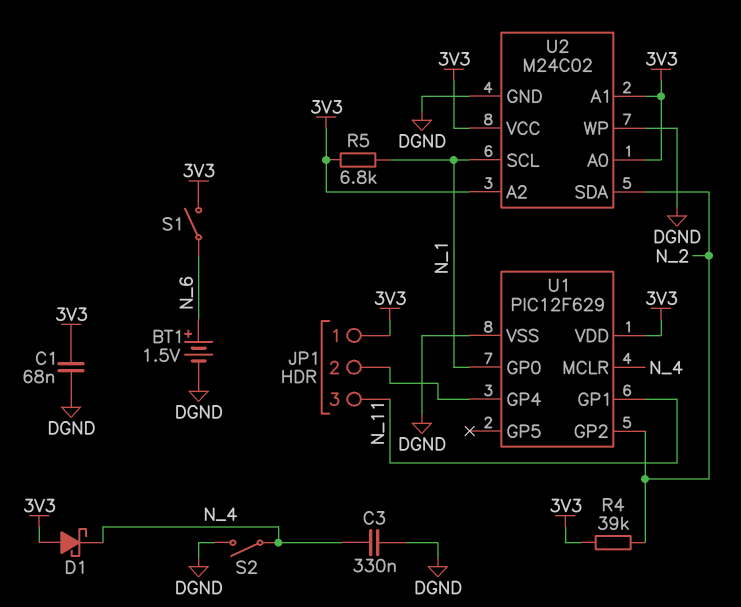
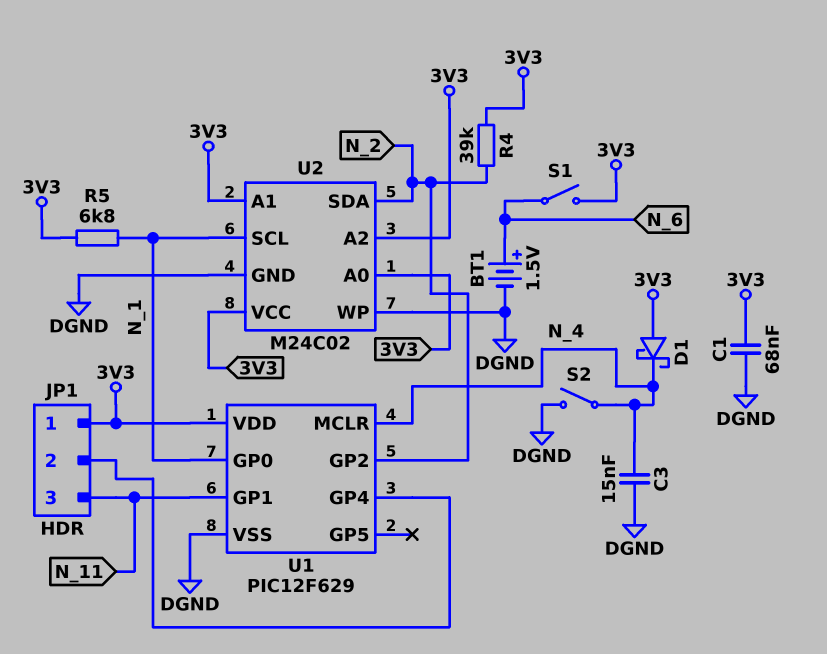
C3: 330nF (DGND, N_4) -> 15nF (DGND, N_4)

